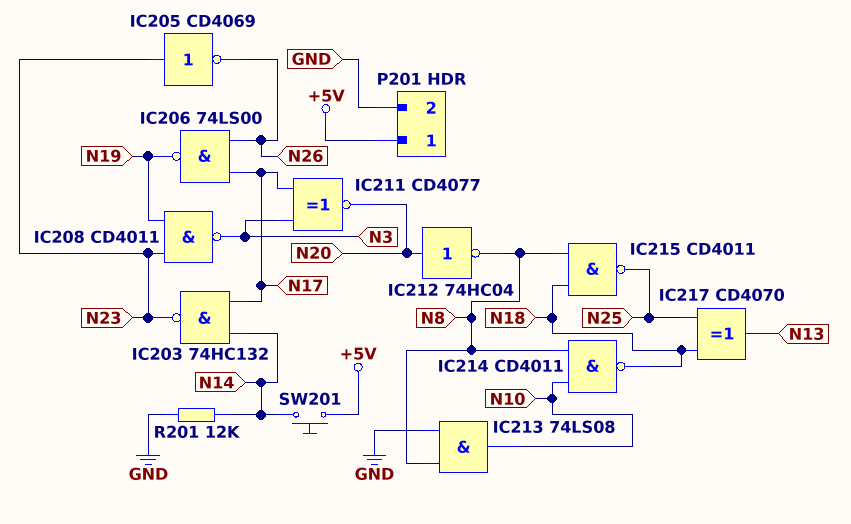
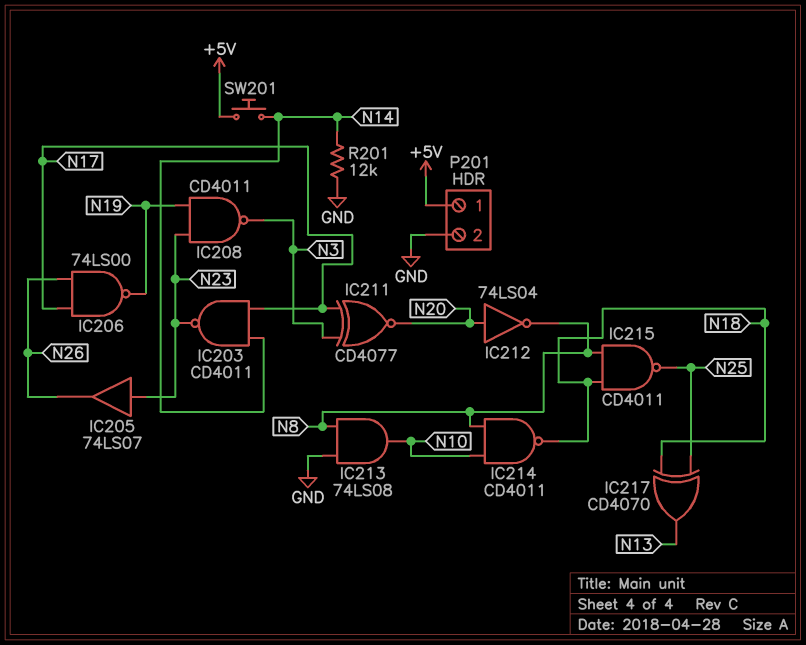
IC203: NAND 74HC132 (in N14, in N17, out N23) -> NAND CD4011 (in N14, in N17, out N23)
IC205: NOT CD4069 (in N23, out N26) -> buffer 74LS07 (in N23, out N26)
IC212: NOT 74HC04 (in N20, out N8) -> NOT 74LS04 (in N20, out N8)

